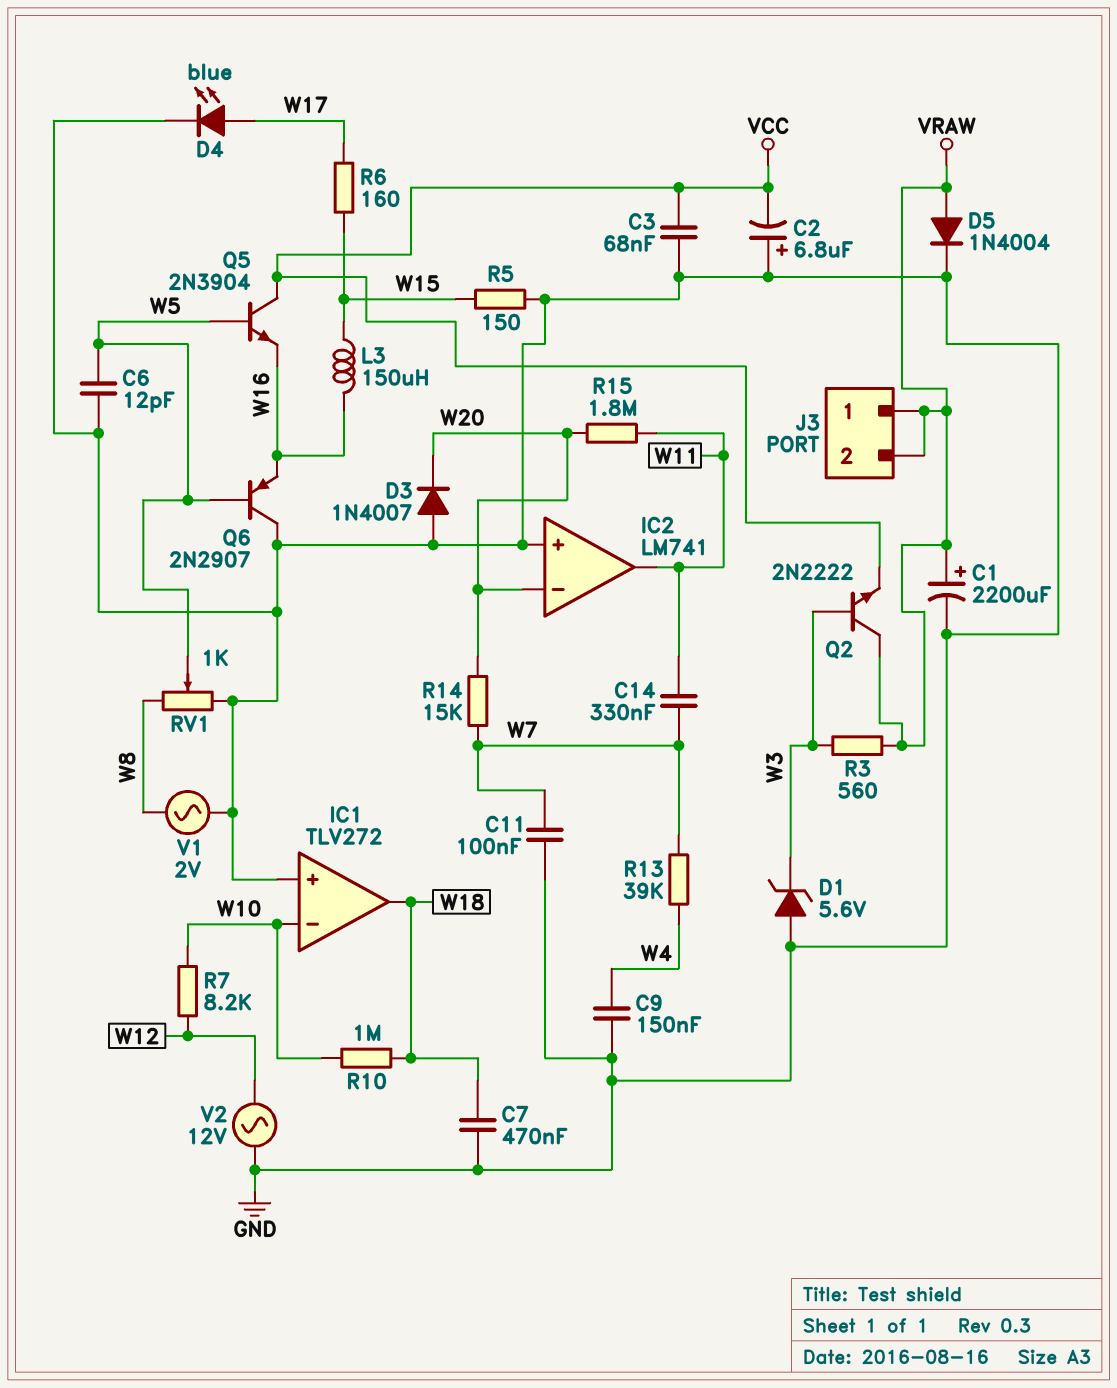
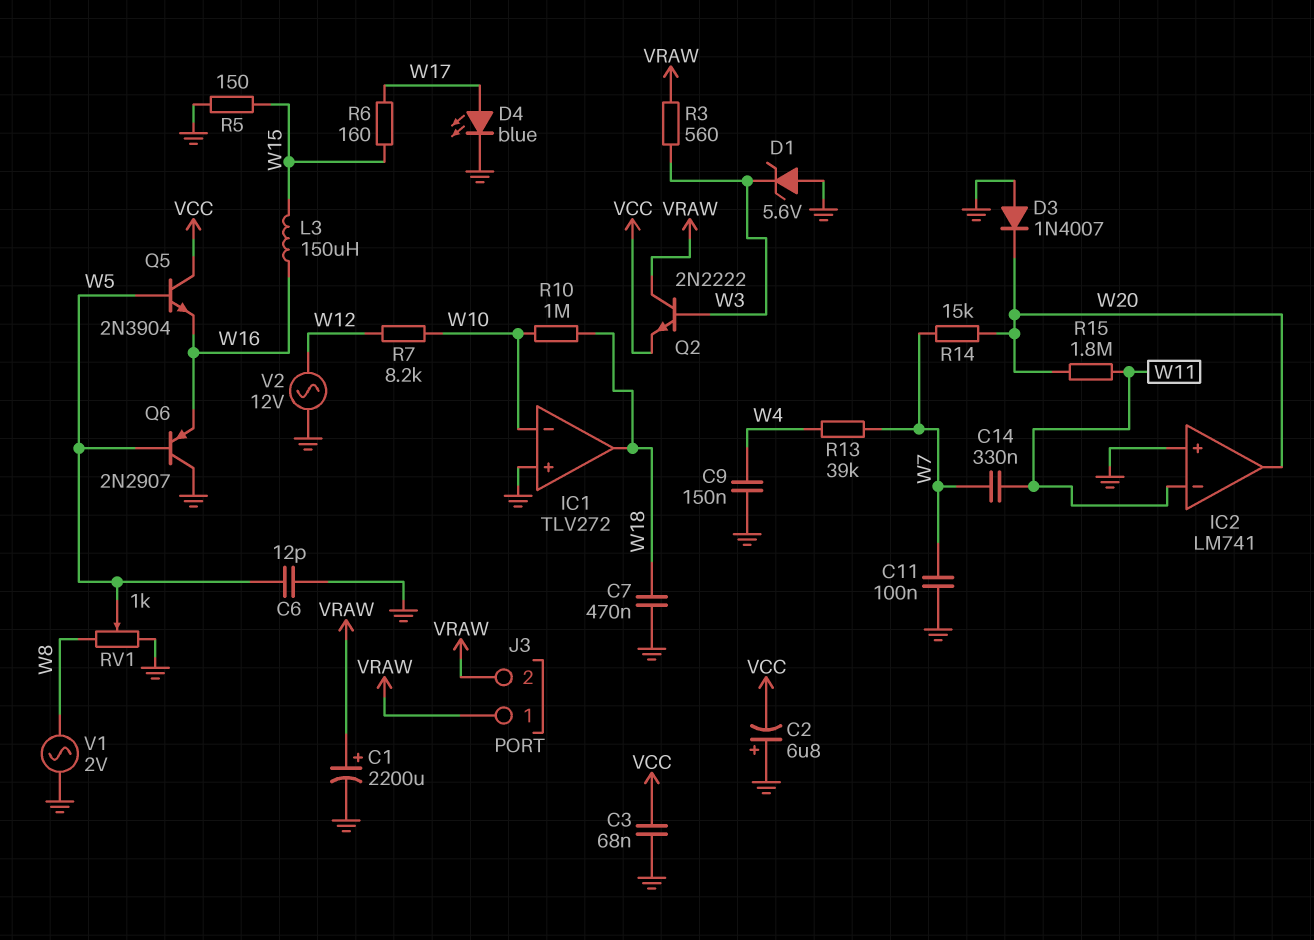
D5: diode 1N4004 (A VRAW, K GND) -> none
IC2 pin in-: W20 -> W11
IC2 pin out: W11 -> W20

